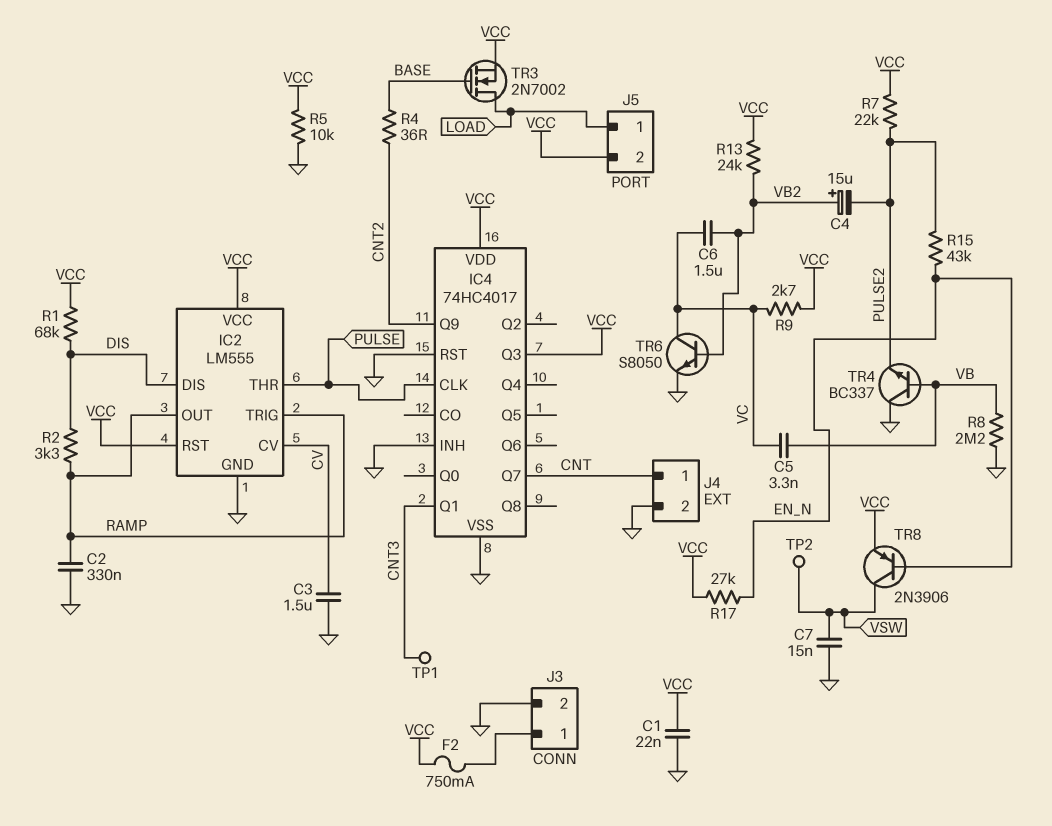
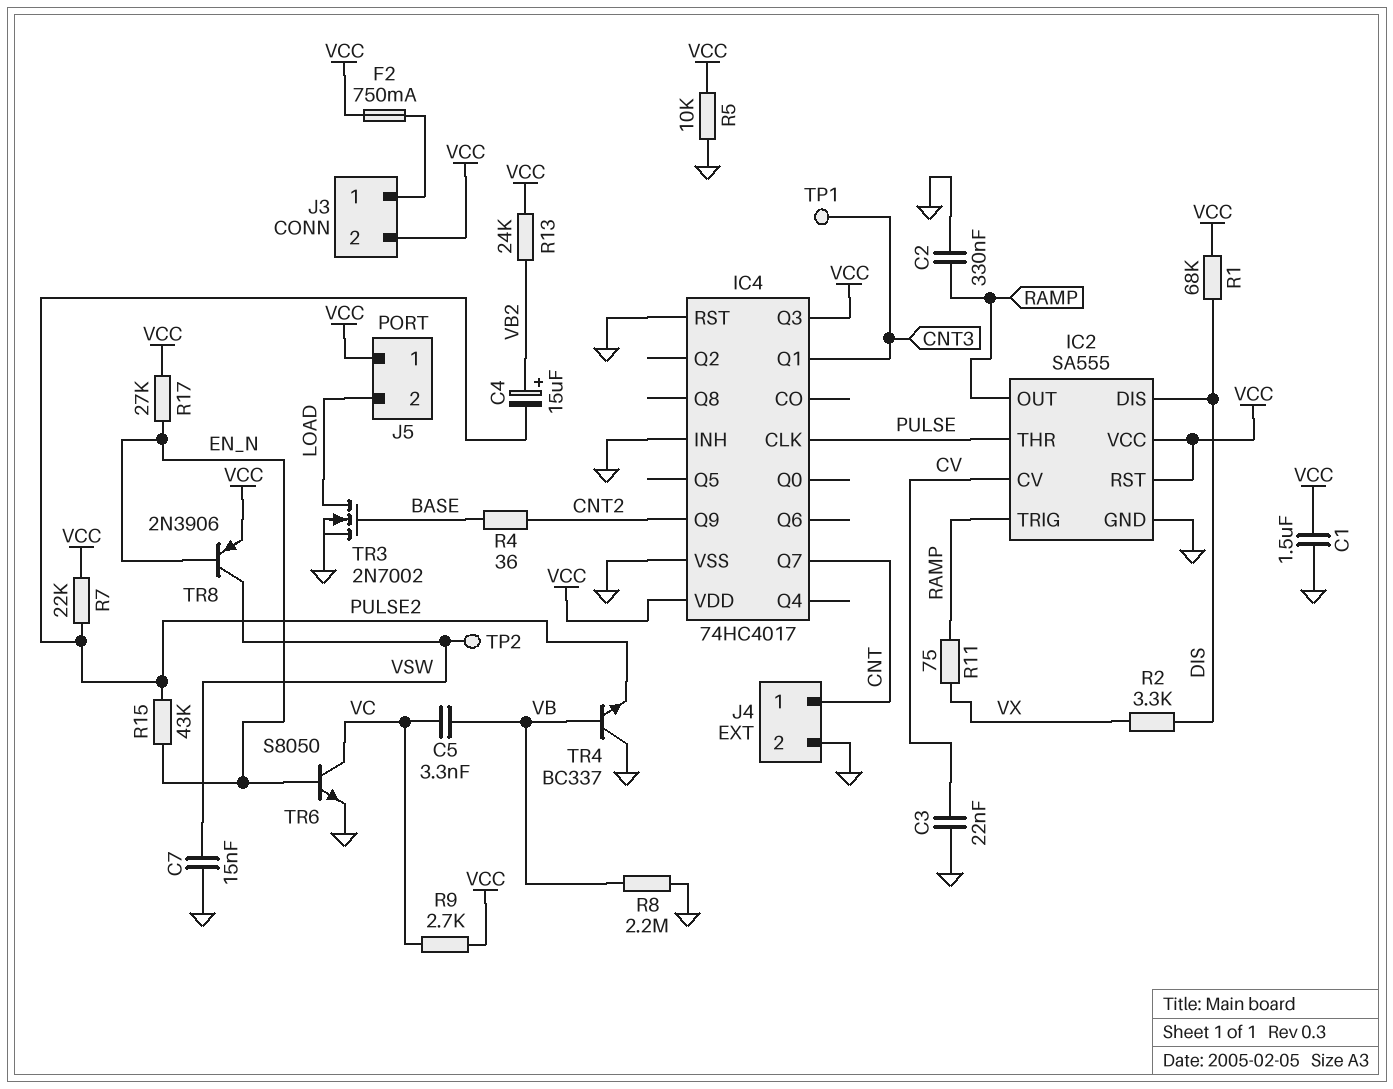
C1: 22nF (GND, VCC) -> 1.5uF (GND, VCC)
C3: 1.5uF (CV, GND) -> 22nF (CV, GND)
C6: 1.5uF (VB2, VC) -> none
IC2: LM555 -> SA555
J3 pin 2: GND -> VCC
J5 pin 1: LOAD -> VCC
J5 pin 2: VCC -> LOAD
R2: 3.3k (DIS, RAMP) -> 3.3k (DIS, VX)
R11: none -> 75 (RAMP, VX)
TR3: NMOS 2N7002 (G BASE, D LOAD, S VCC) -> NMOS 2N7002 (G BASE, D LOAD, S GND)
TR6: NPN S8050 (B VB2, C VC, E GND) -> NPN S8050 (B EN_N, C VC, E GND)

